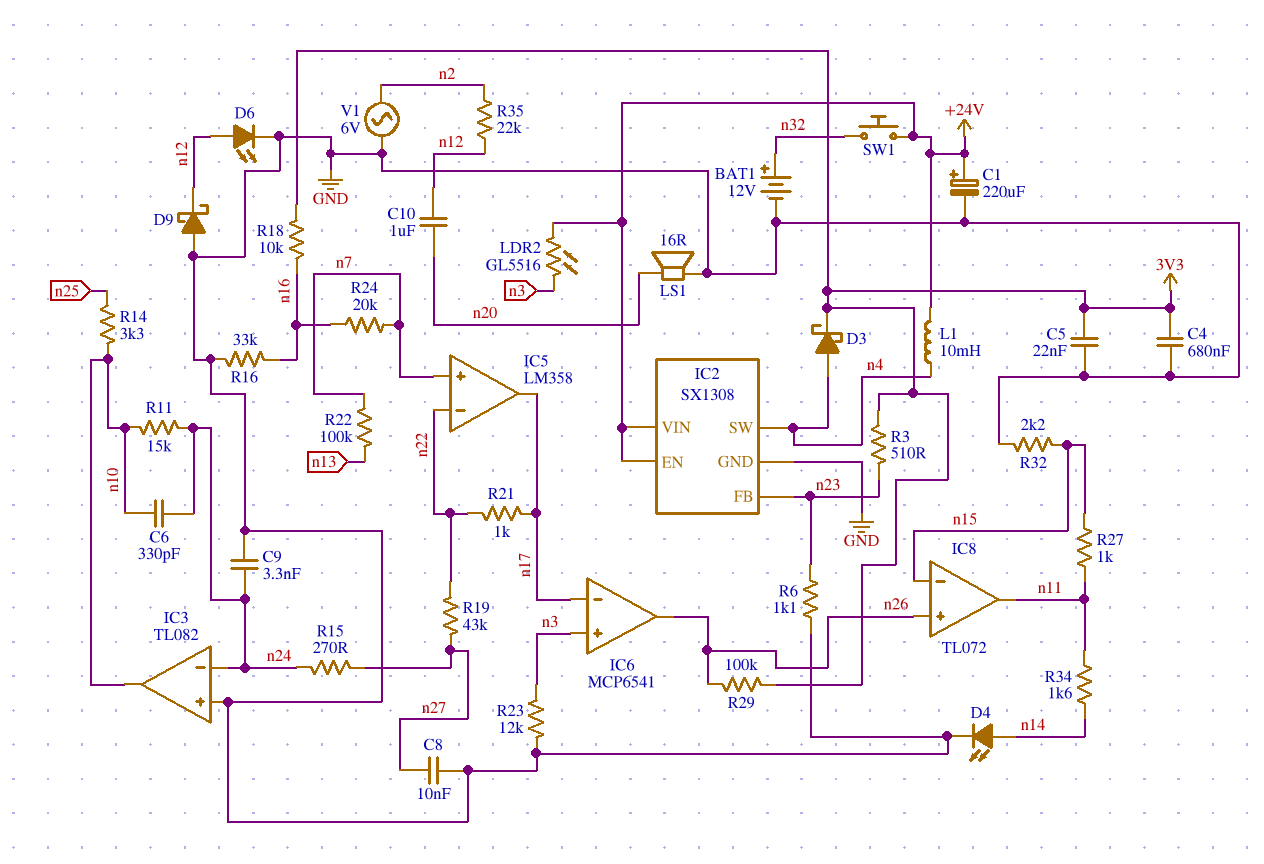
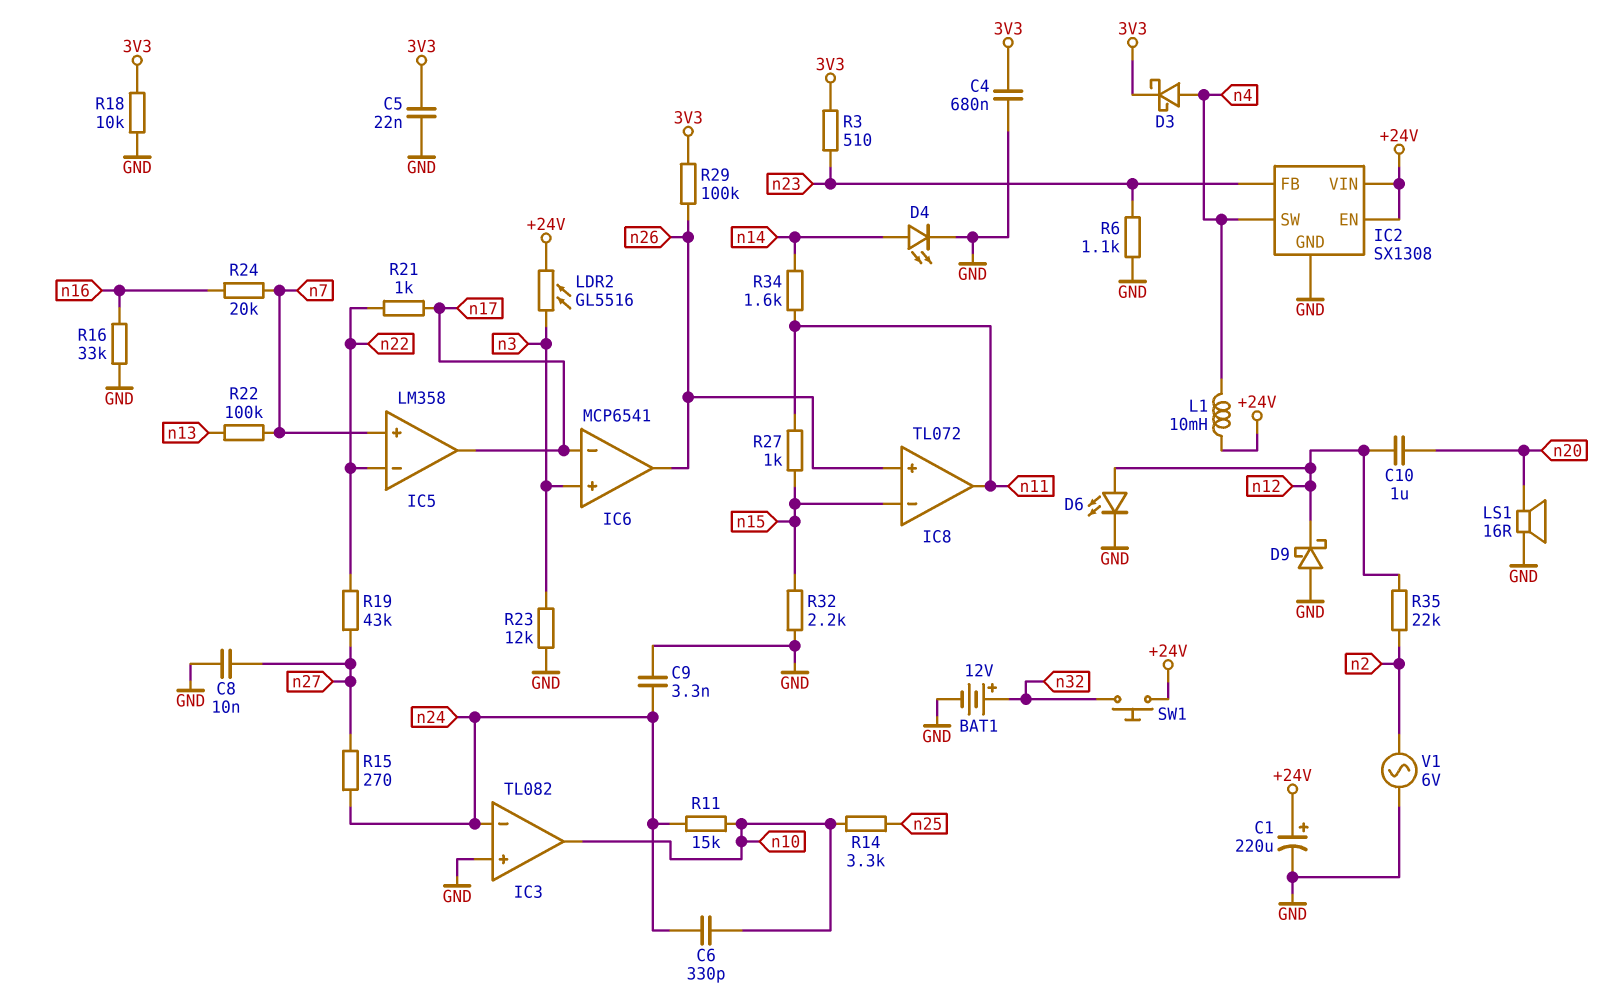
R18: 10k (3V3, n16) -> 10k (3V3, GND)

